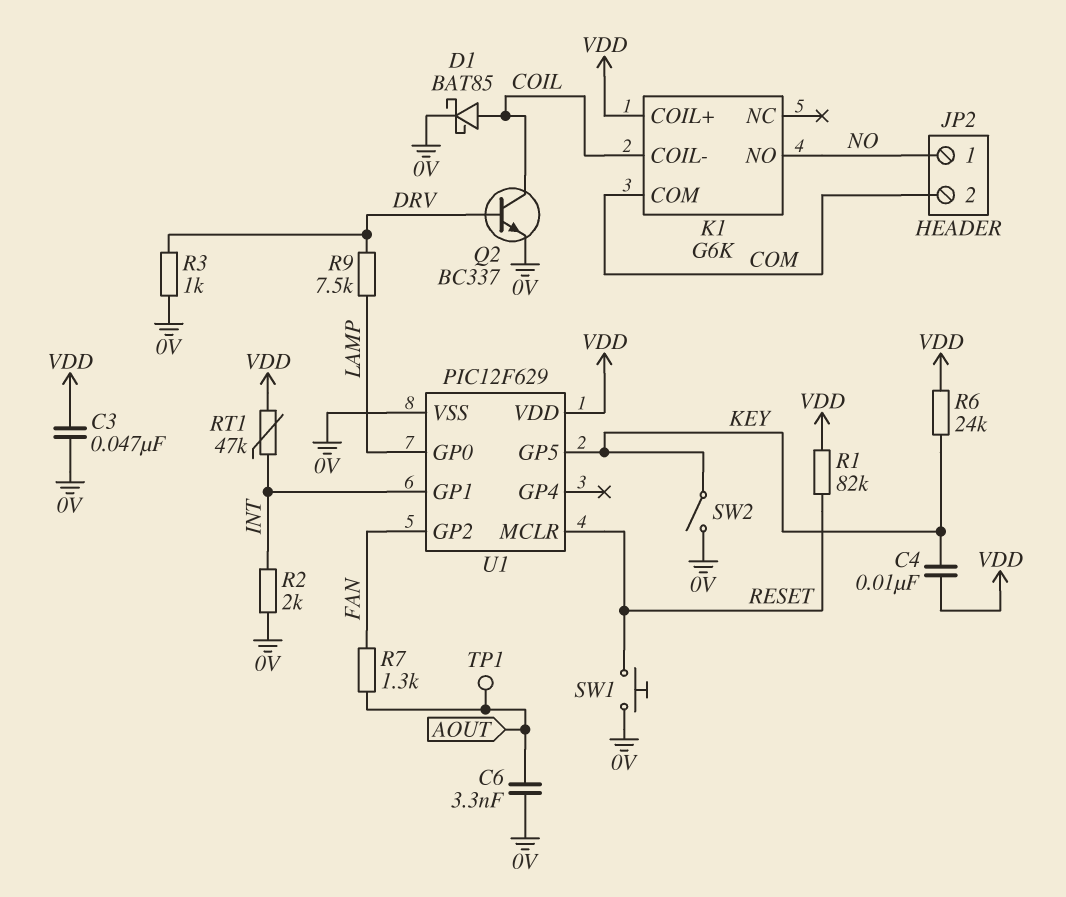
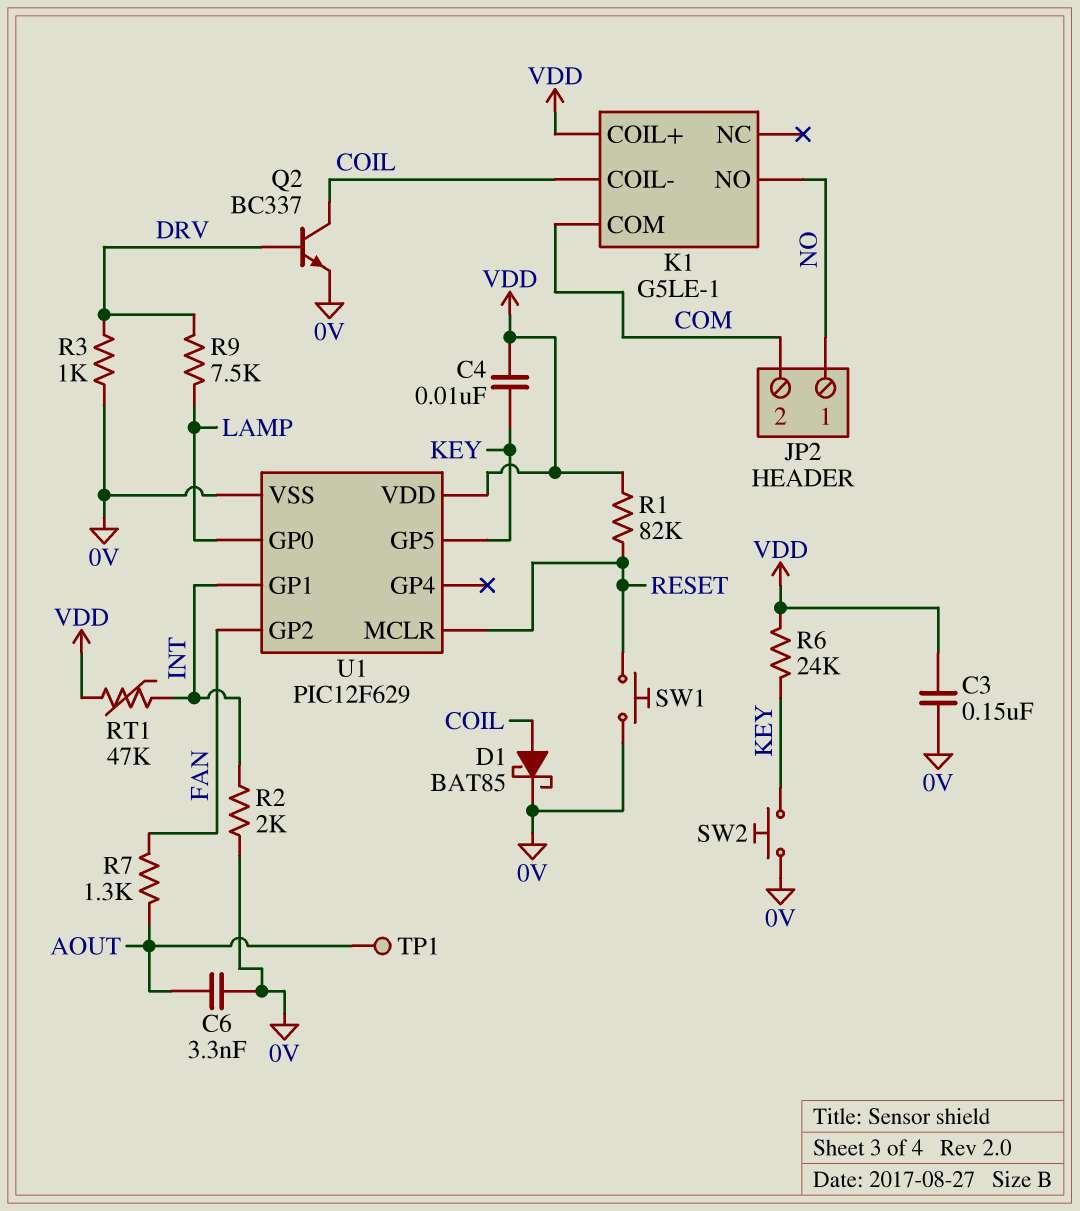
C3: 47nF (0V, VDD) -> 150nF (0V, VDD)
K1: G6K -> G5LE-1
SW2: switch (0V, KEY) -> button (0V, KEY)

